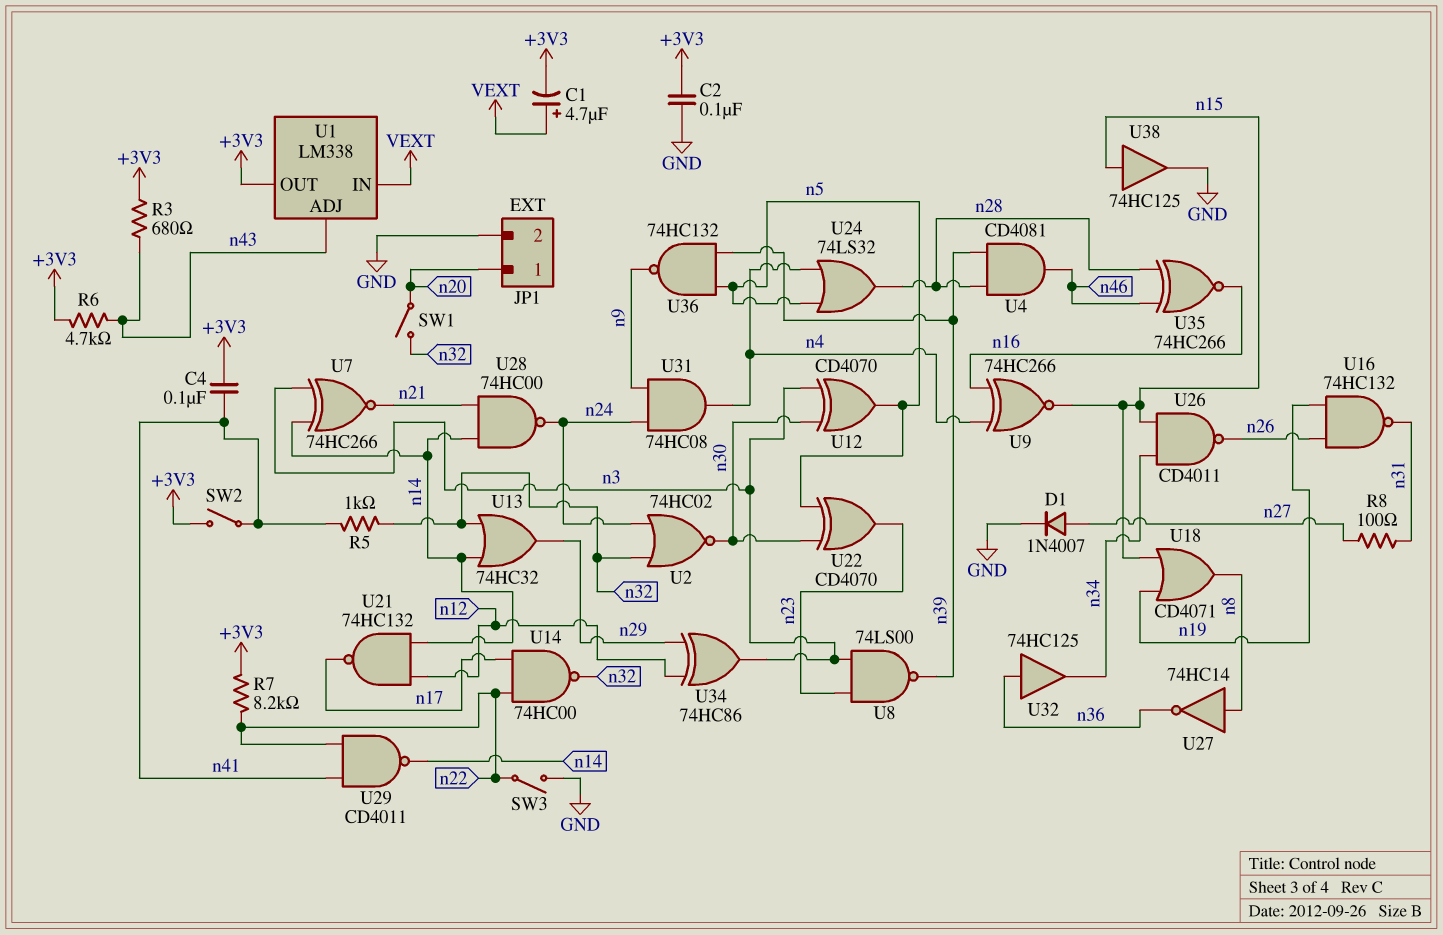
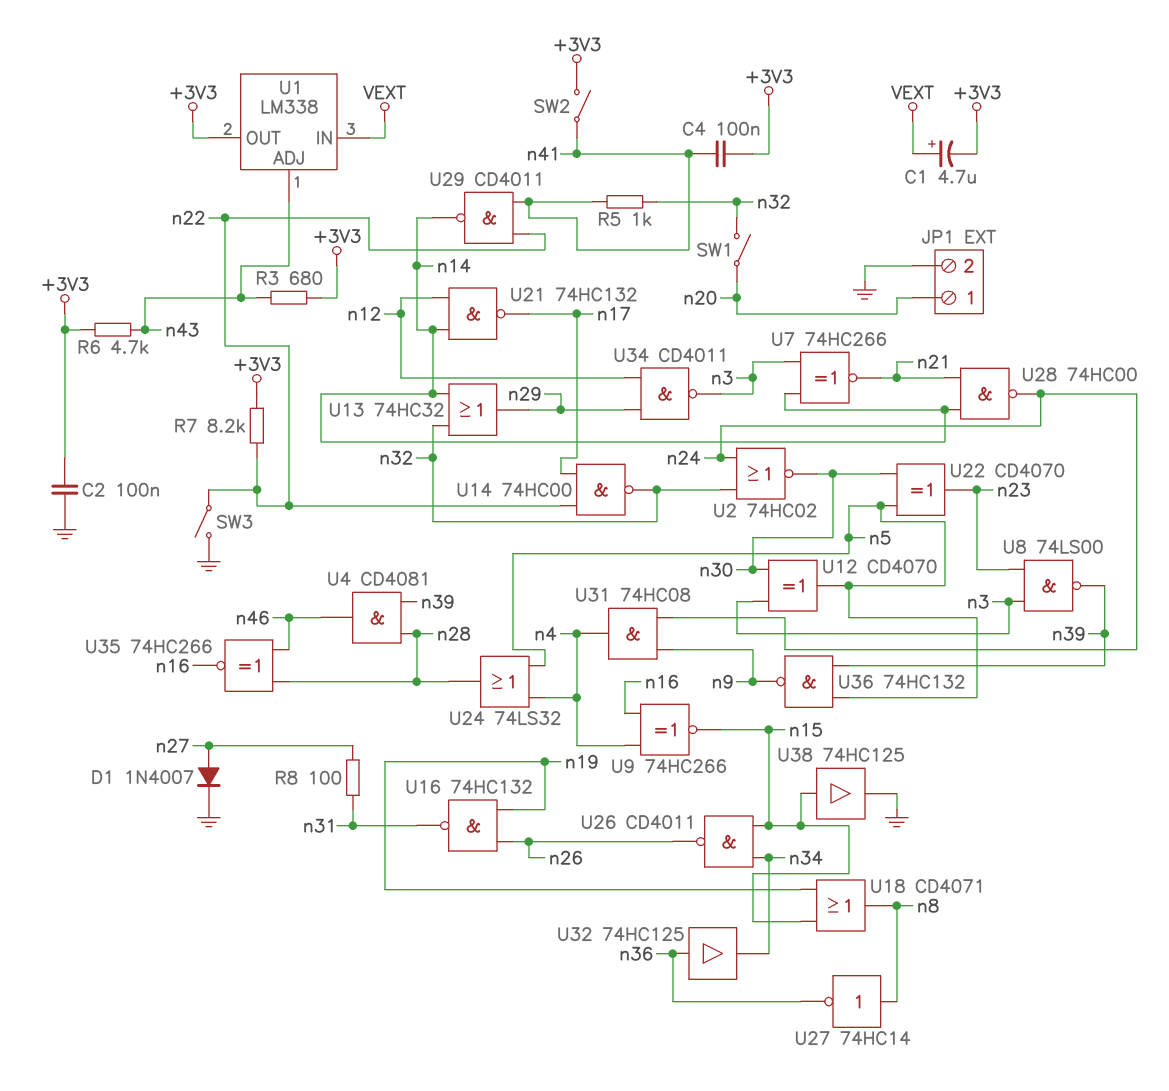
U34: XOR 74HC86 (in n12, in n29, out n3) -> NAND CD4011 (in n12, in n29, out n3)

